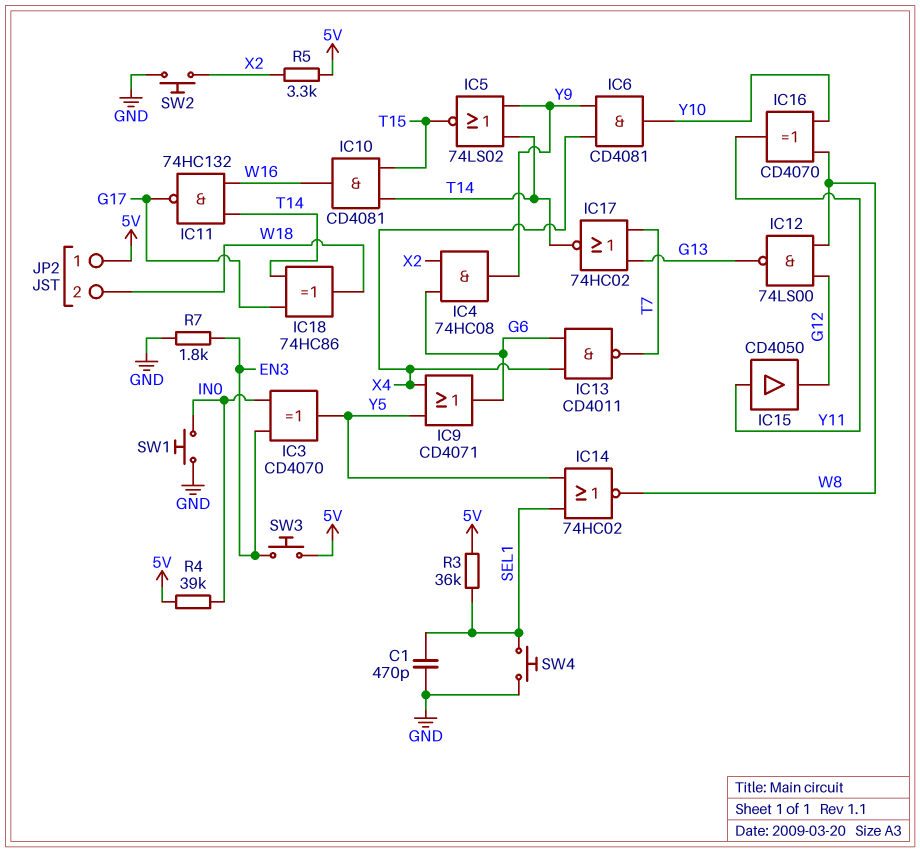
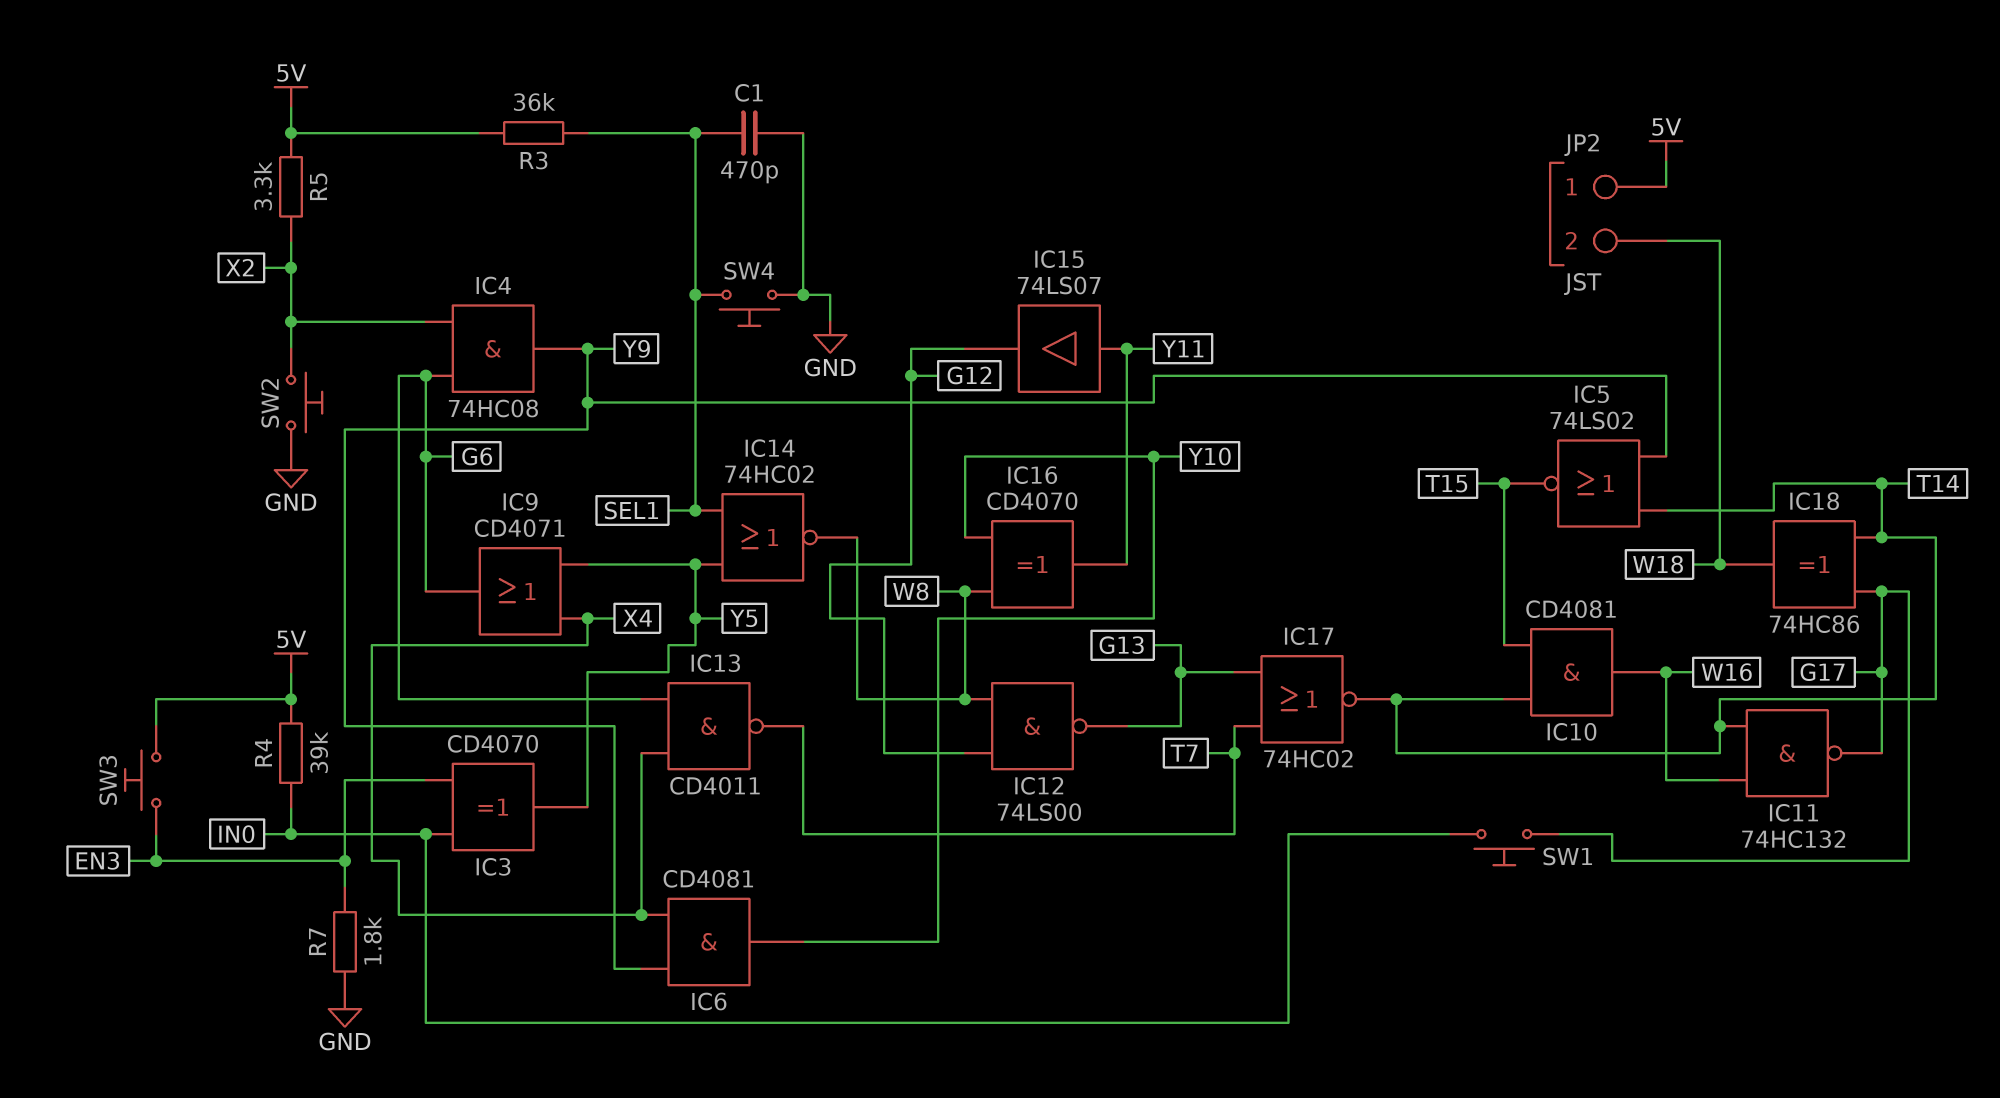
IC15: buffer CD4050 (in Y11, out G12) -> buffer 74LS07 (in Y11, out G12)
SW1: button (GND, IN0) -> button (G17, IN0)

